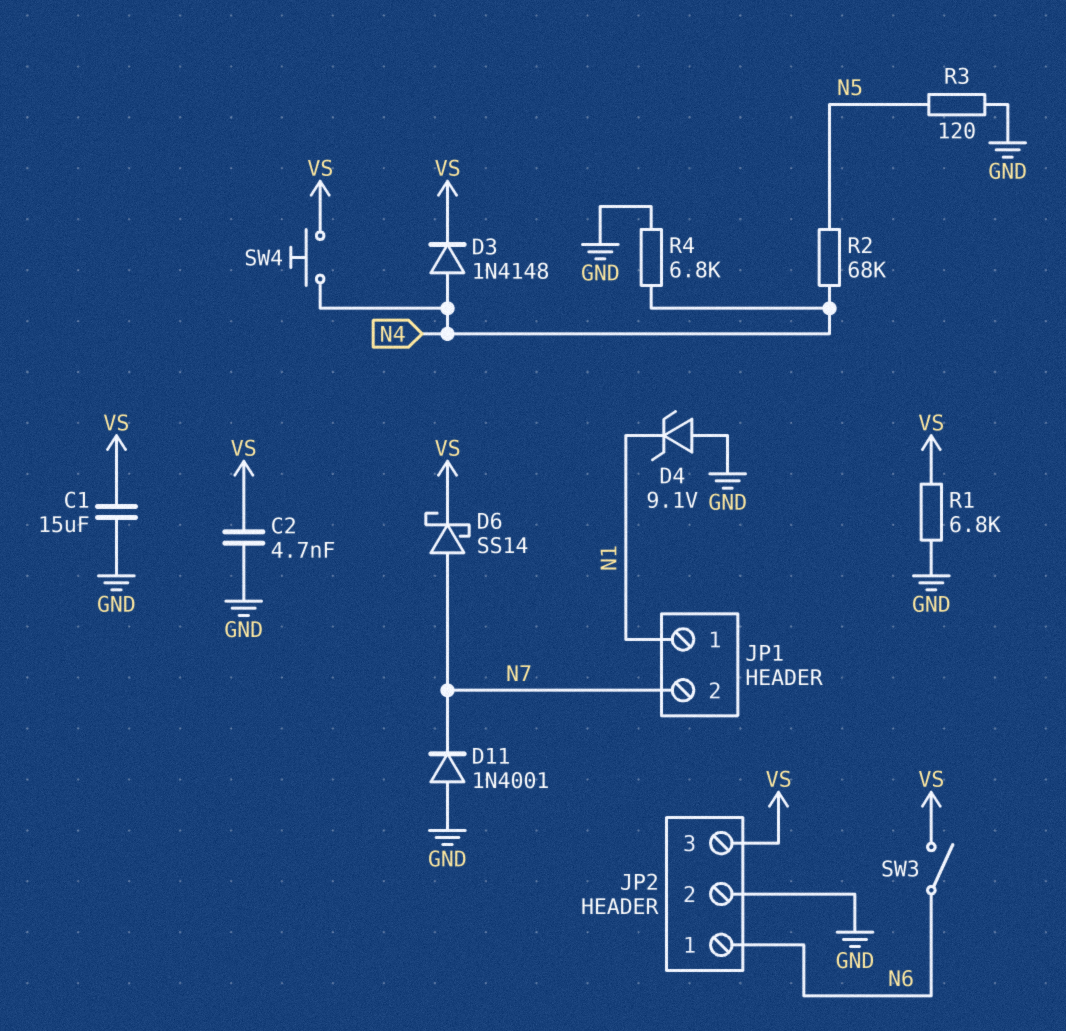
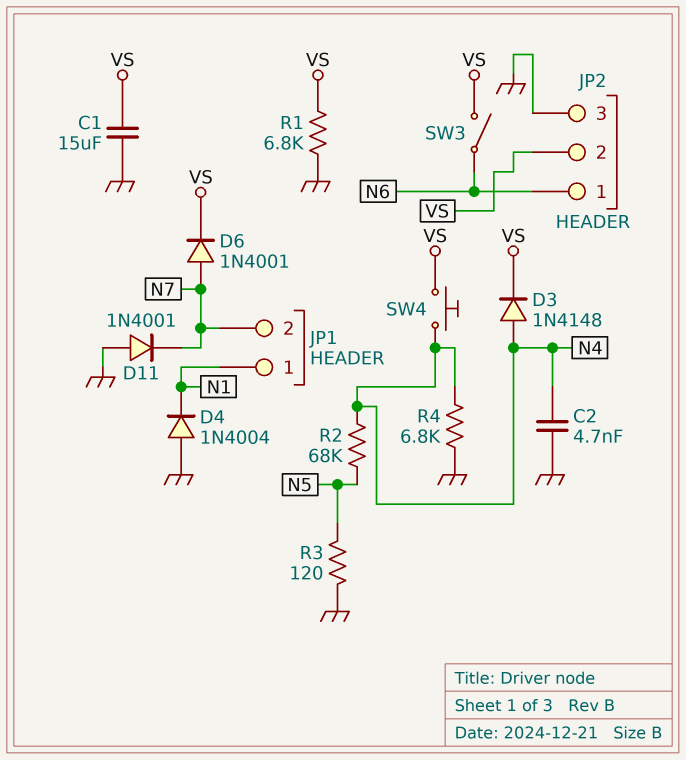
C2: 4.7nF (GND, VS) -> 4.7nF (GND, N4)
D4: zener 9.1V (A GND, K N1) -> diode 1N4004 (A GND, K N1)
D6: schottky SS14 (A N7, K VS) -> diode 1N4001 (A N7, K VS)
JP2 pin 2: GND -> VS
JP2 pin 3: VS -> GND

